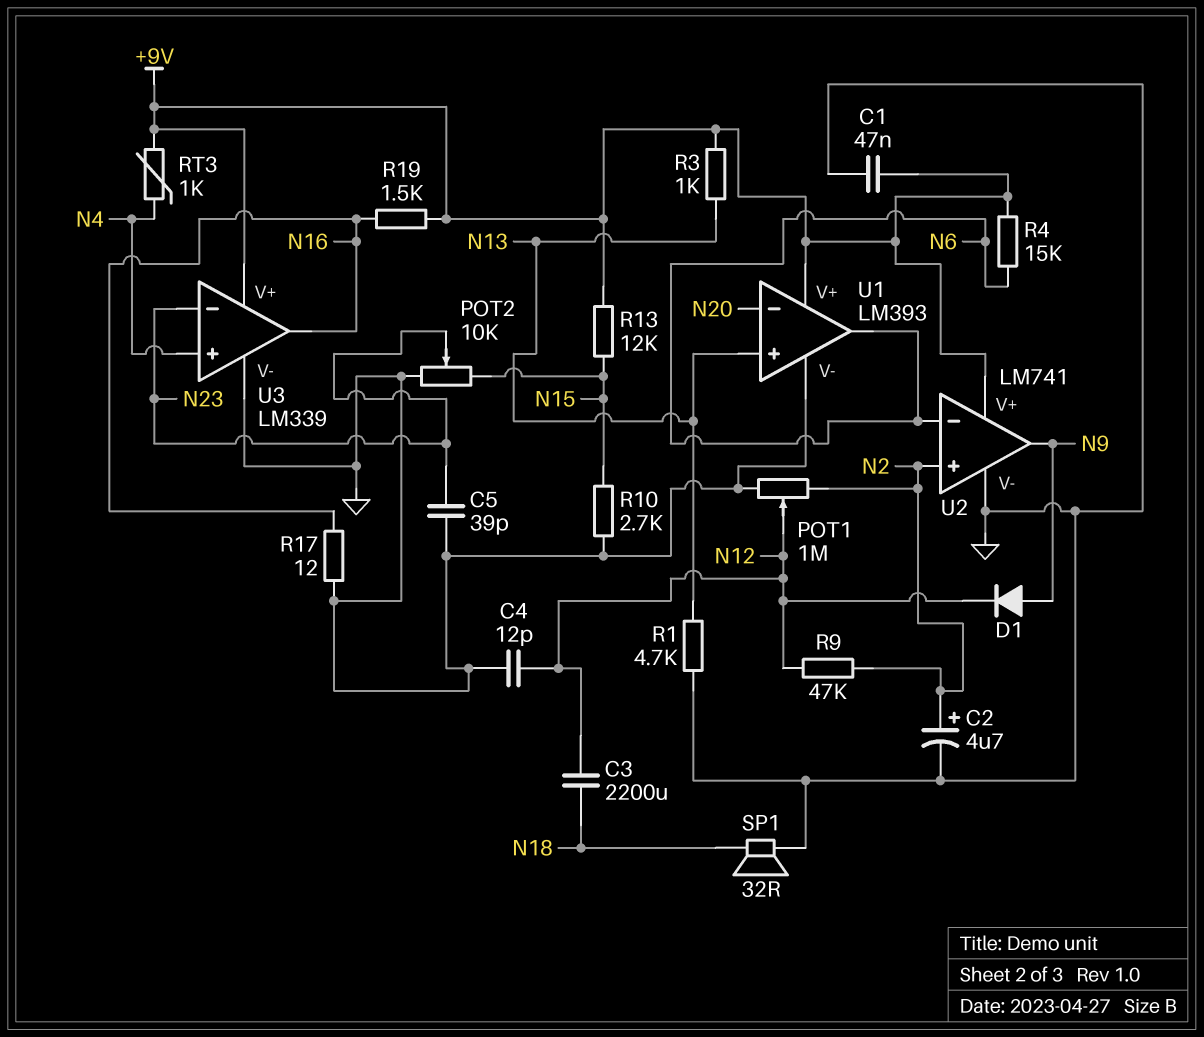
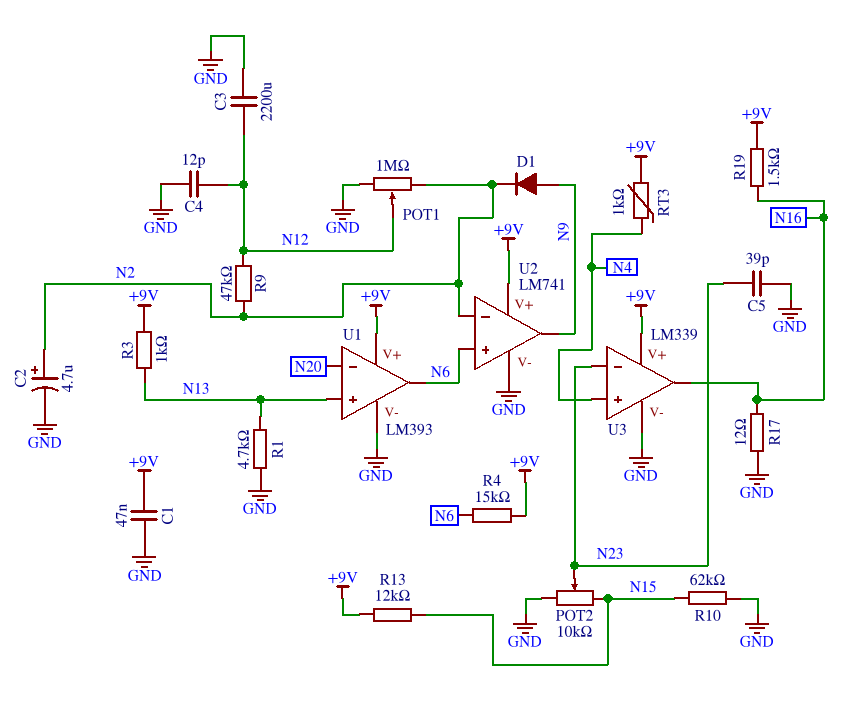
C3: 2200uF (N12, N18) -> 2200uF (GND, N12)
D1: diode (A N9, K N12) -> diode (A N9, K N2)
R10: 2.7k (GND, N15) -> 62k (GND, N15)
SP1: speaker 32R (GND, N18) -> none
U2 pin in+: N2 -> N6
U2 pin in-: N6 -> N2

